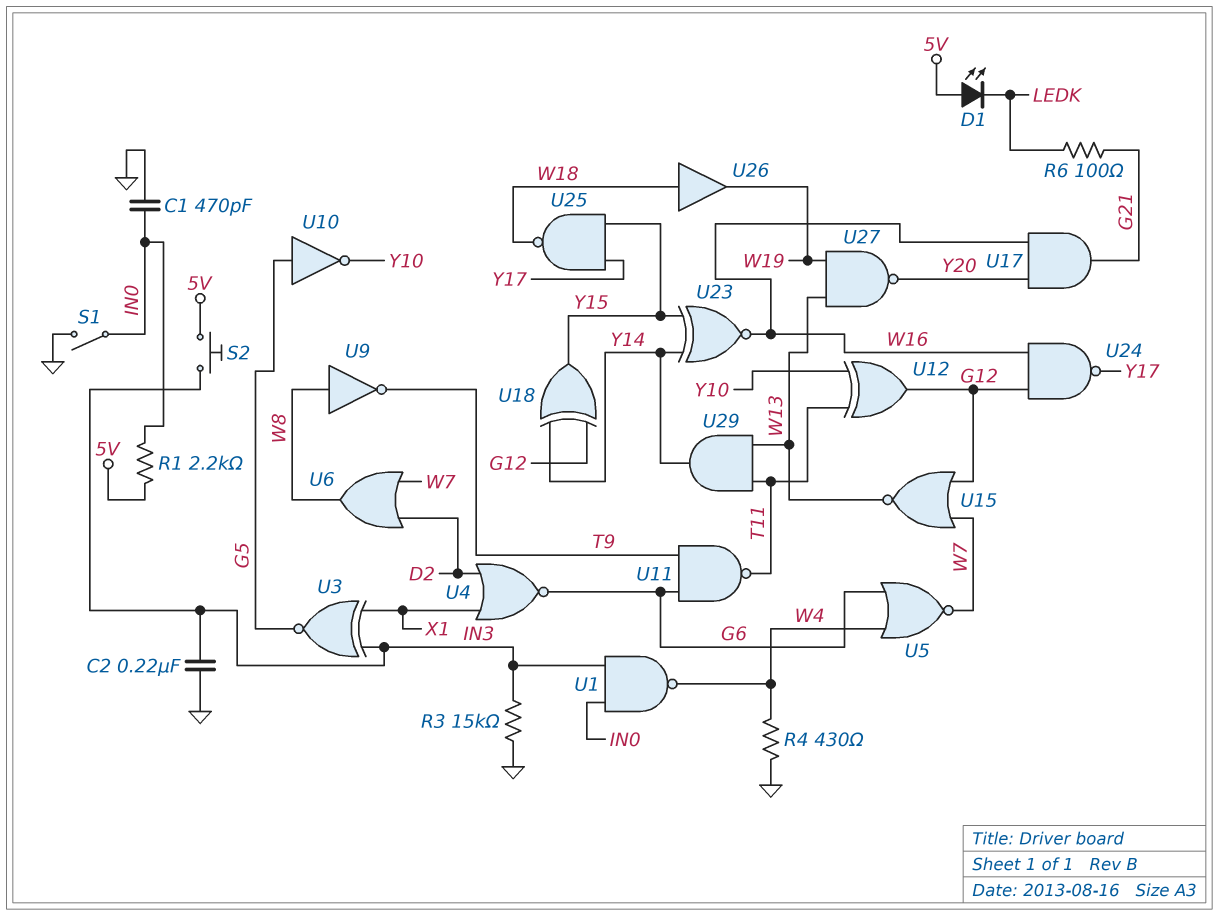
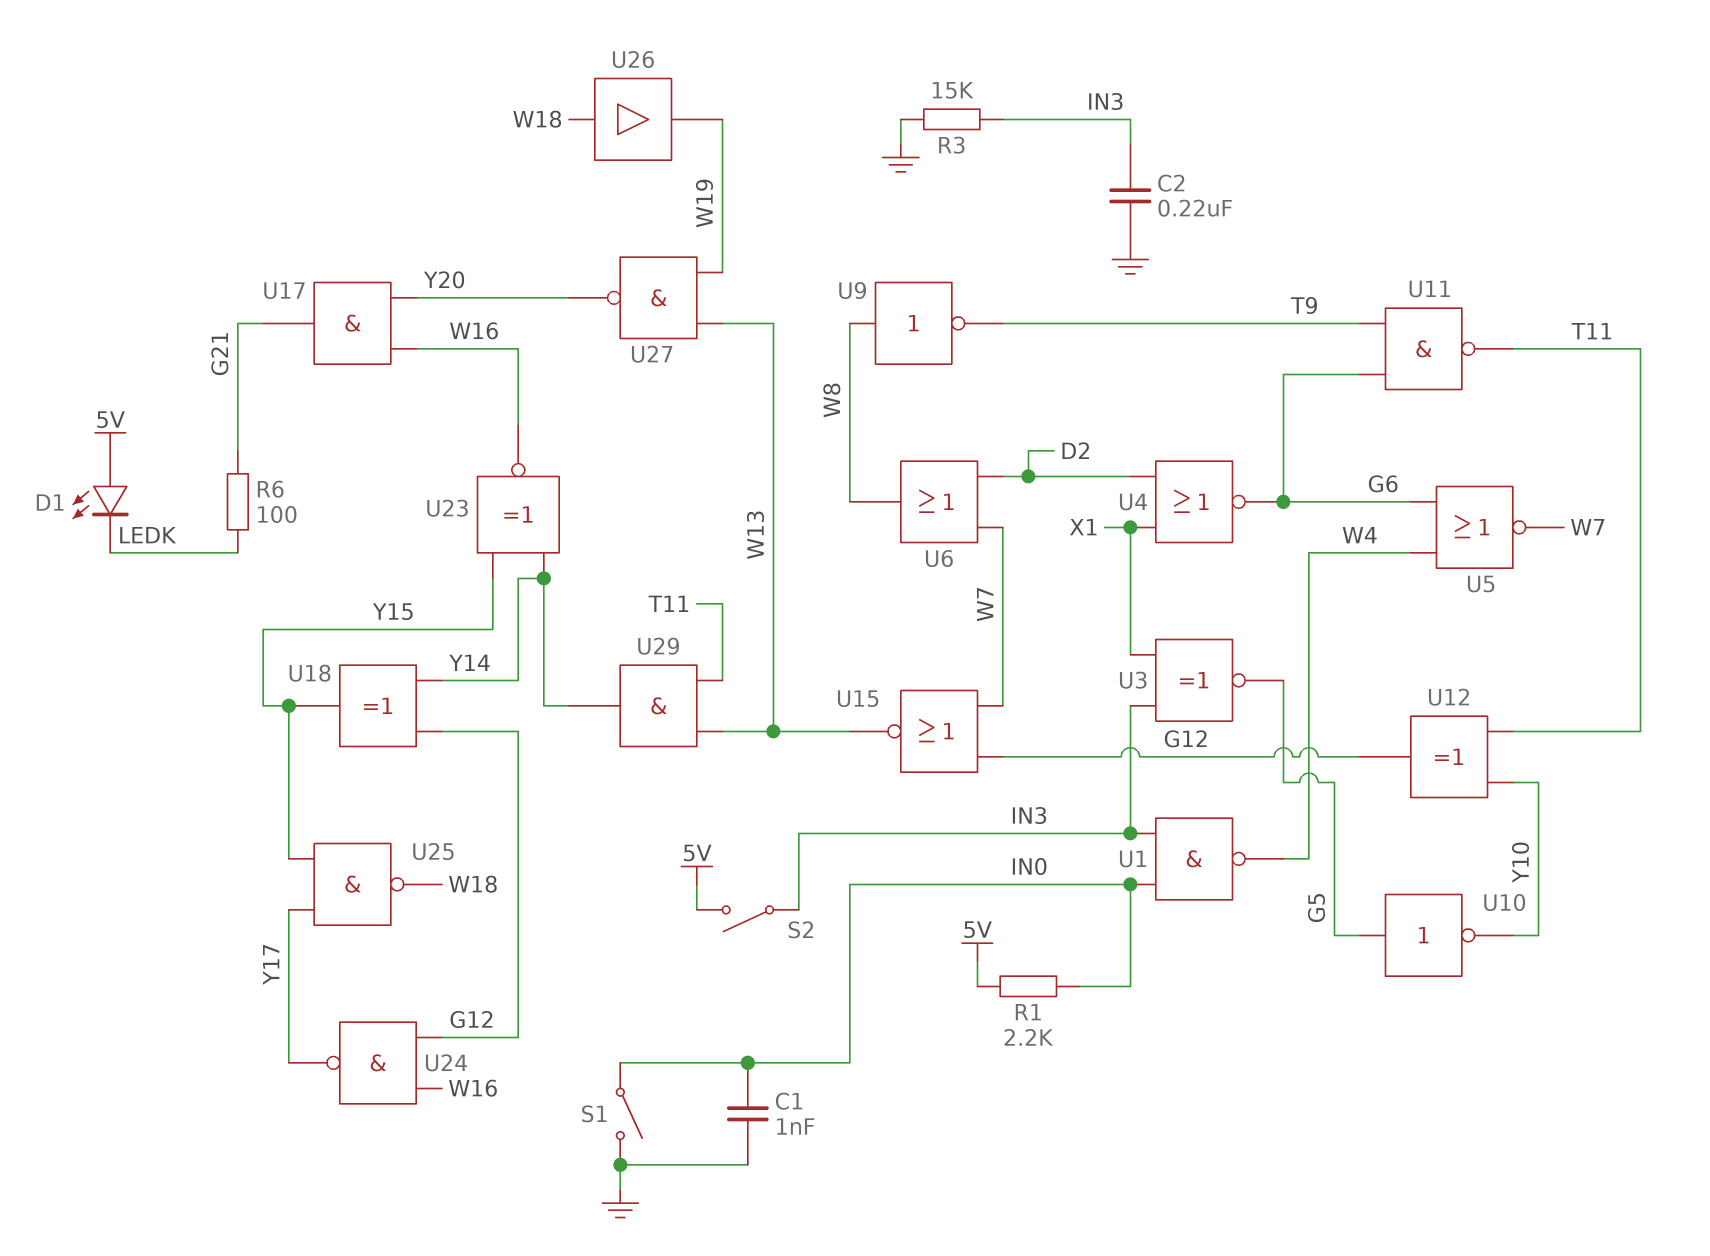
C1: 470pF (GND, IN0) -> 1nF (GND, IN0)
R4: 430 (GND, W4) -> none
S2: button (5V, IN3) -> switch (5V, IN3)

